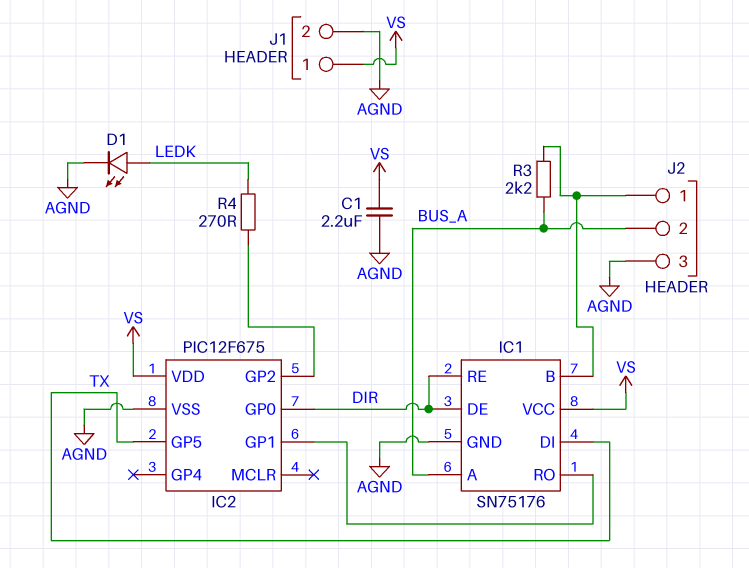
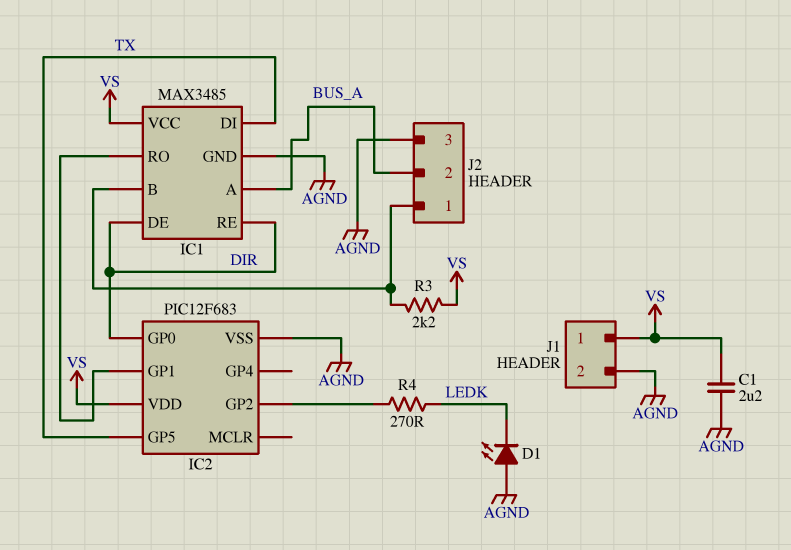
D1: LED (A LEDK, K AGND) -> LED (A AGND, K LEDK)
IC1: SN75176 -> MAX3485
IC2: PIC12F675 -> PIC12F683
R3: 2.2k (BUS_A, IC1/B) -> 2.2k (IC1/B, VS)

